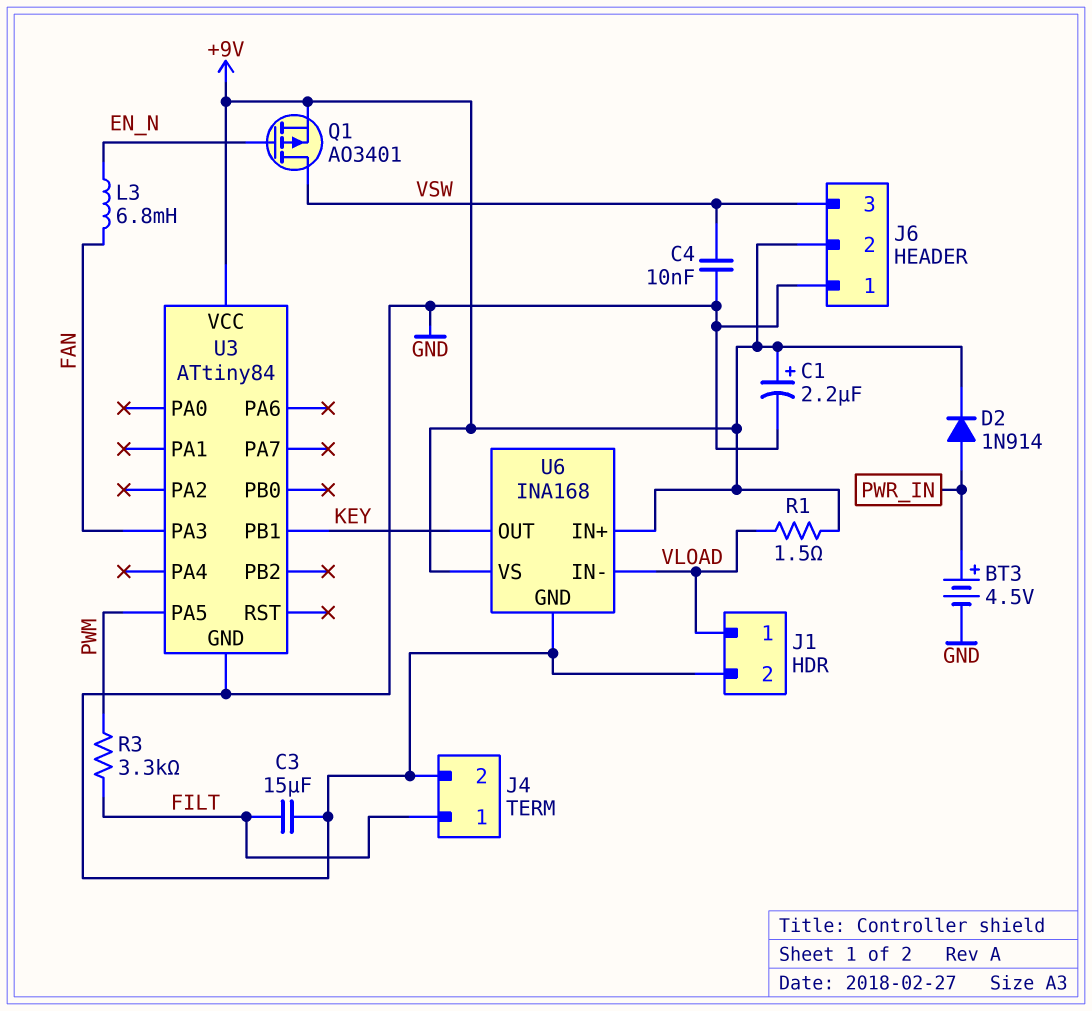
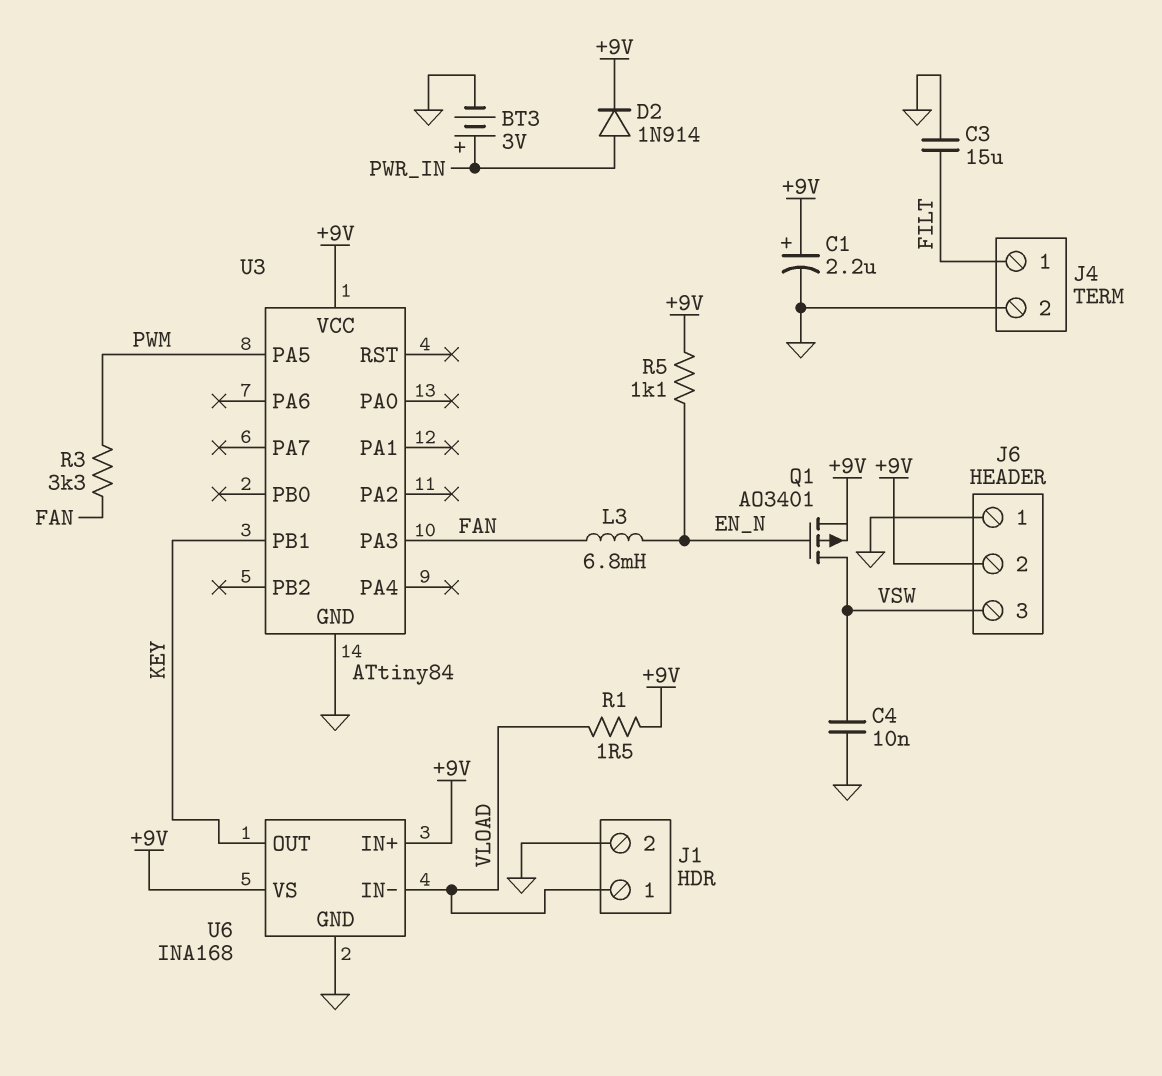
BT3: 4.5V (plus PWR_IN, minus GND) -> 3V (plus PWR_IN, minus GND)
R3: 3.3k (FILT, PWM) -> 3.3k (FAN, PWM)
R5: none -> 1.1k (+9V, EN_N)

